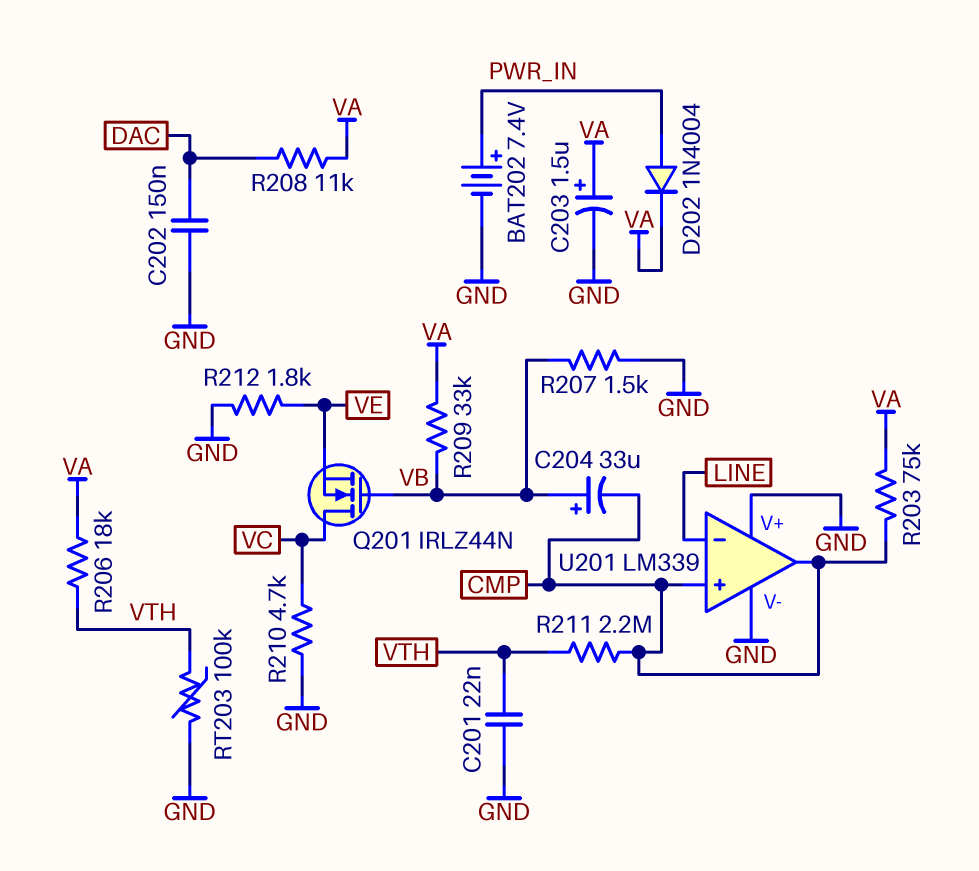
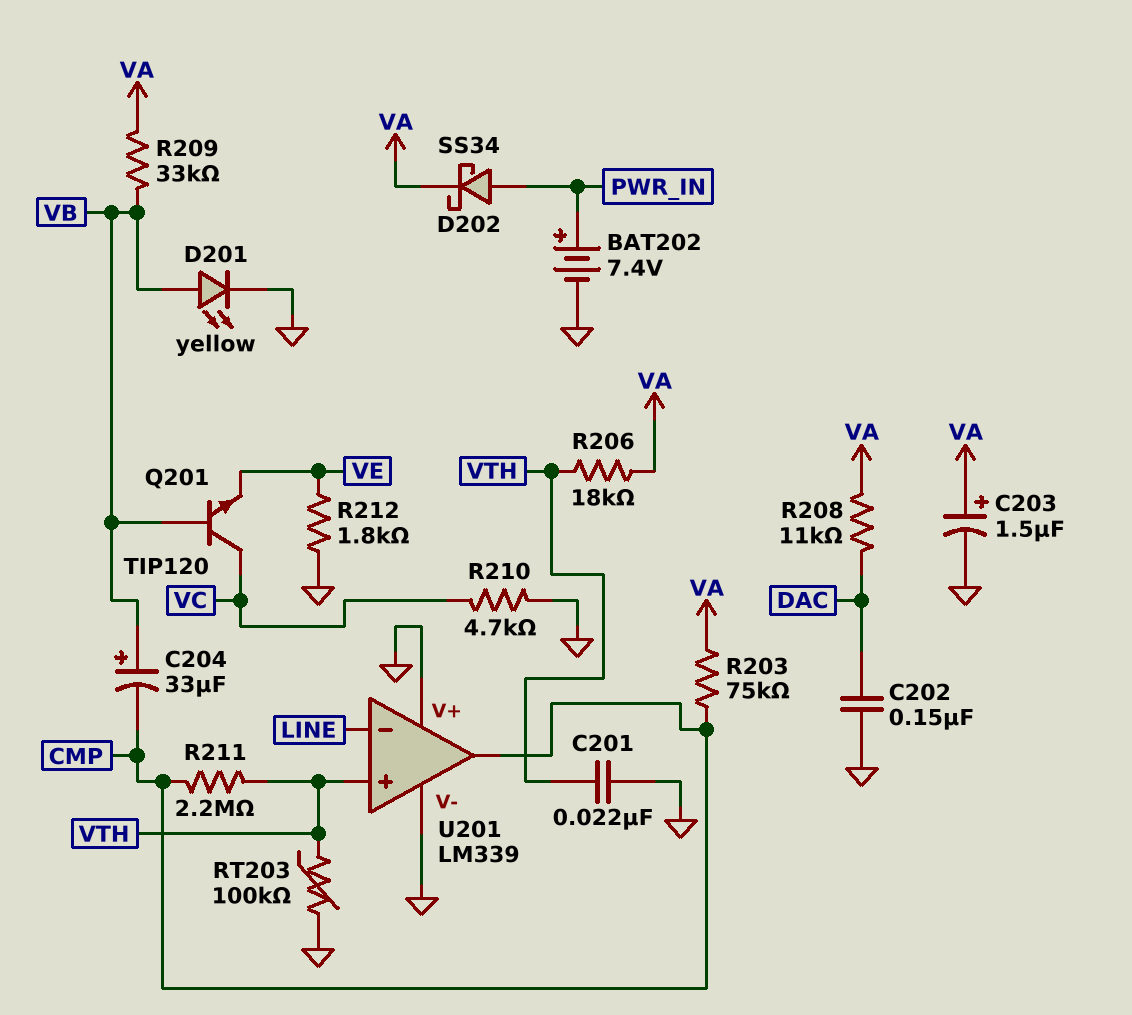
D201: none -> LED yellow (A VB, K GND)
D202: diode 1N4004 (A PWR_IN, K VA) -> schottky SS34 (A PWR_IN, K VA)
Q201: NMOS IRLZ44N (G VB, D VC, S VE) -> NPN TIP120 (B VB, C VC, E VE)
R207: 1.5k (GND, VB) -> none
U201 pin in+: CMP -> VTH

